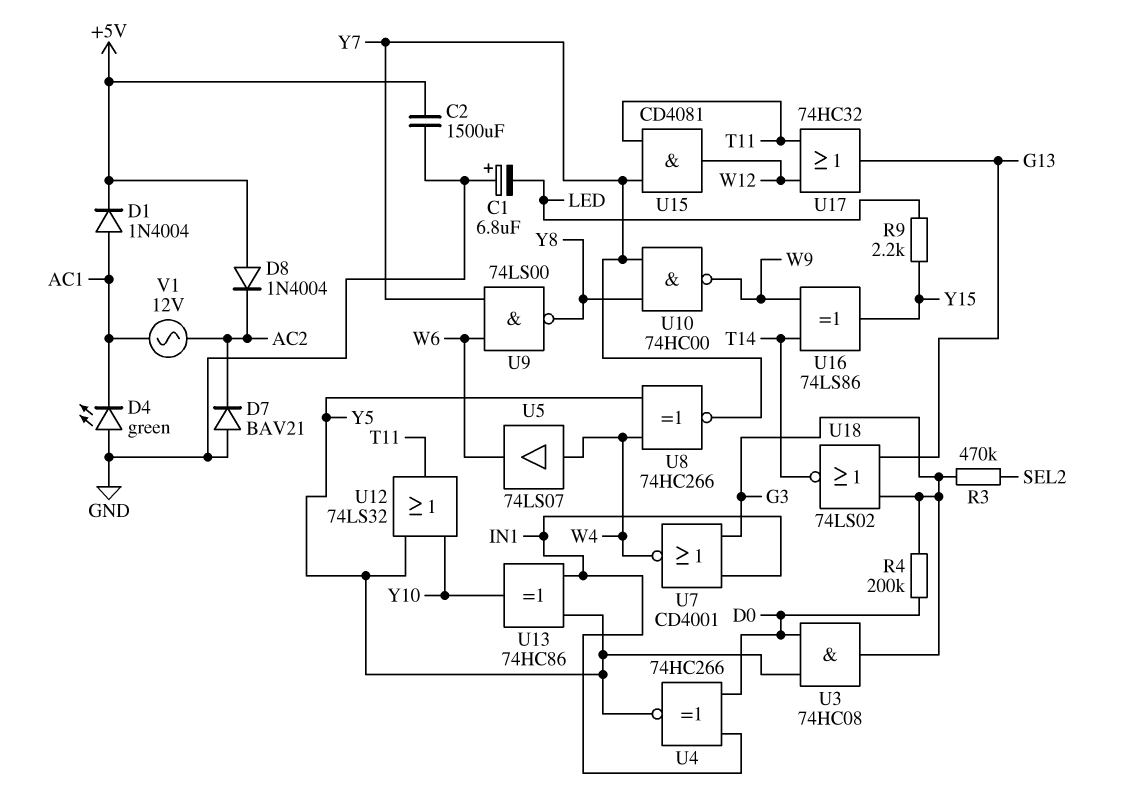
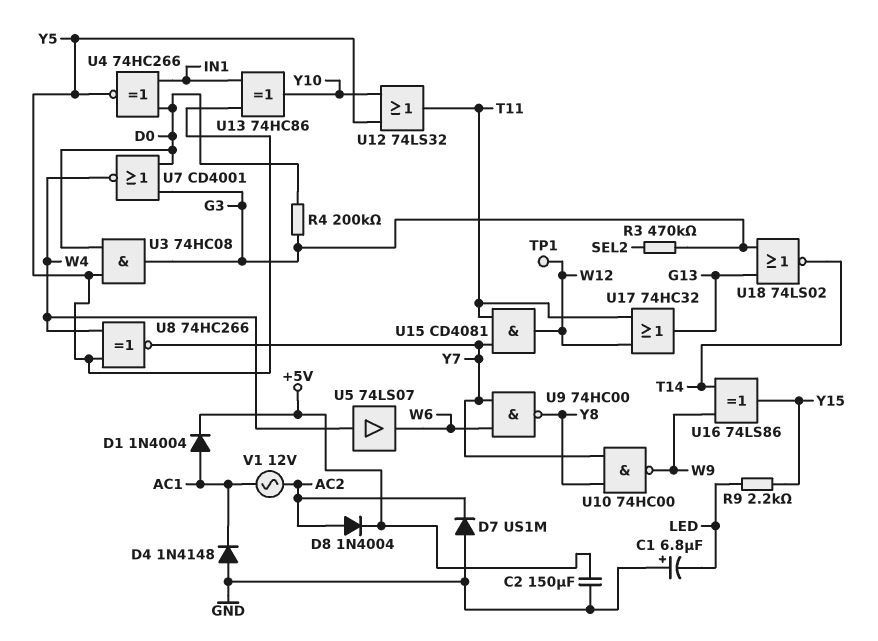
C2: 1500uF (+5V, GND) -> 150uF (+5V, GND)
D4: LED green (A GND, K AC1) -> diode 1N4148 (A GND, K AC1)
D7: diode BAV21 (A GND, K AC2) -> diode US1M (A GND, K AC2)
D8: diode 1N4004 (A +5V, K AC2) -> diode 1N4004 (A AC2, K +5V)
TP1: none -> test point (W12)
U7: NOR CD4001 (in G3, in IN1, out W4) -> NOR CD4001 (in D0, in G3, out W4)
U9: NAND 74LS00 (in W6, in Y7, out Y8) -> NAND 74HC00 (in W6, in Y7, out Y8)

